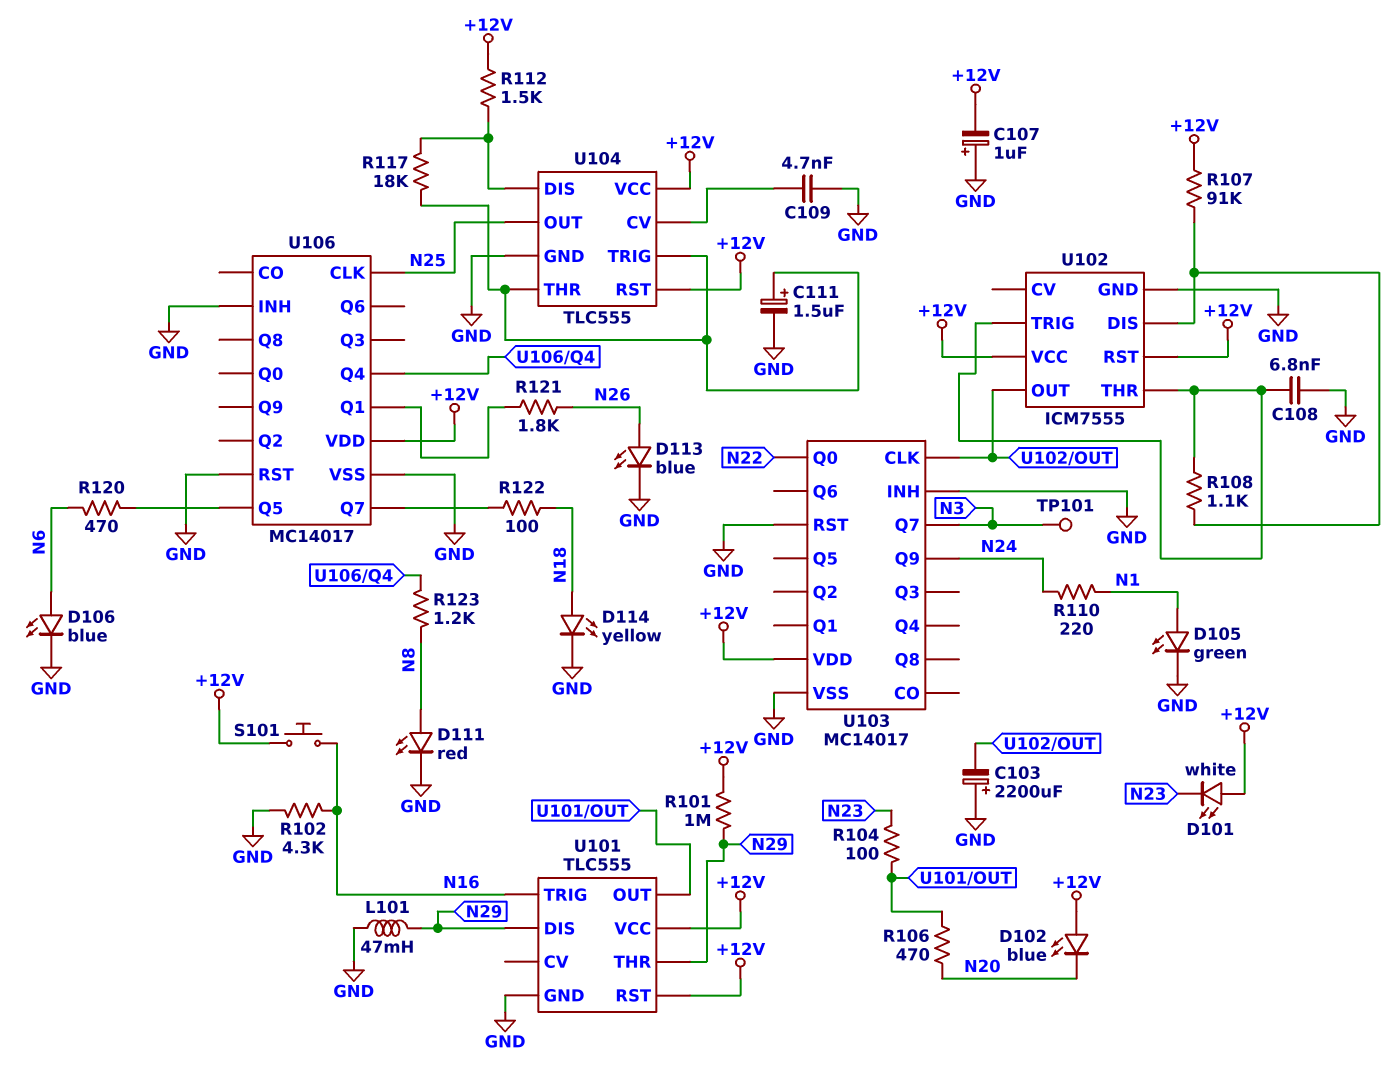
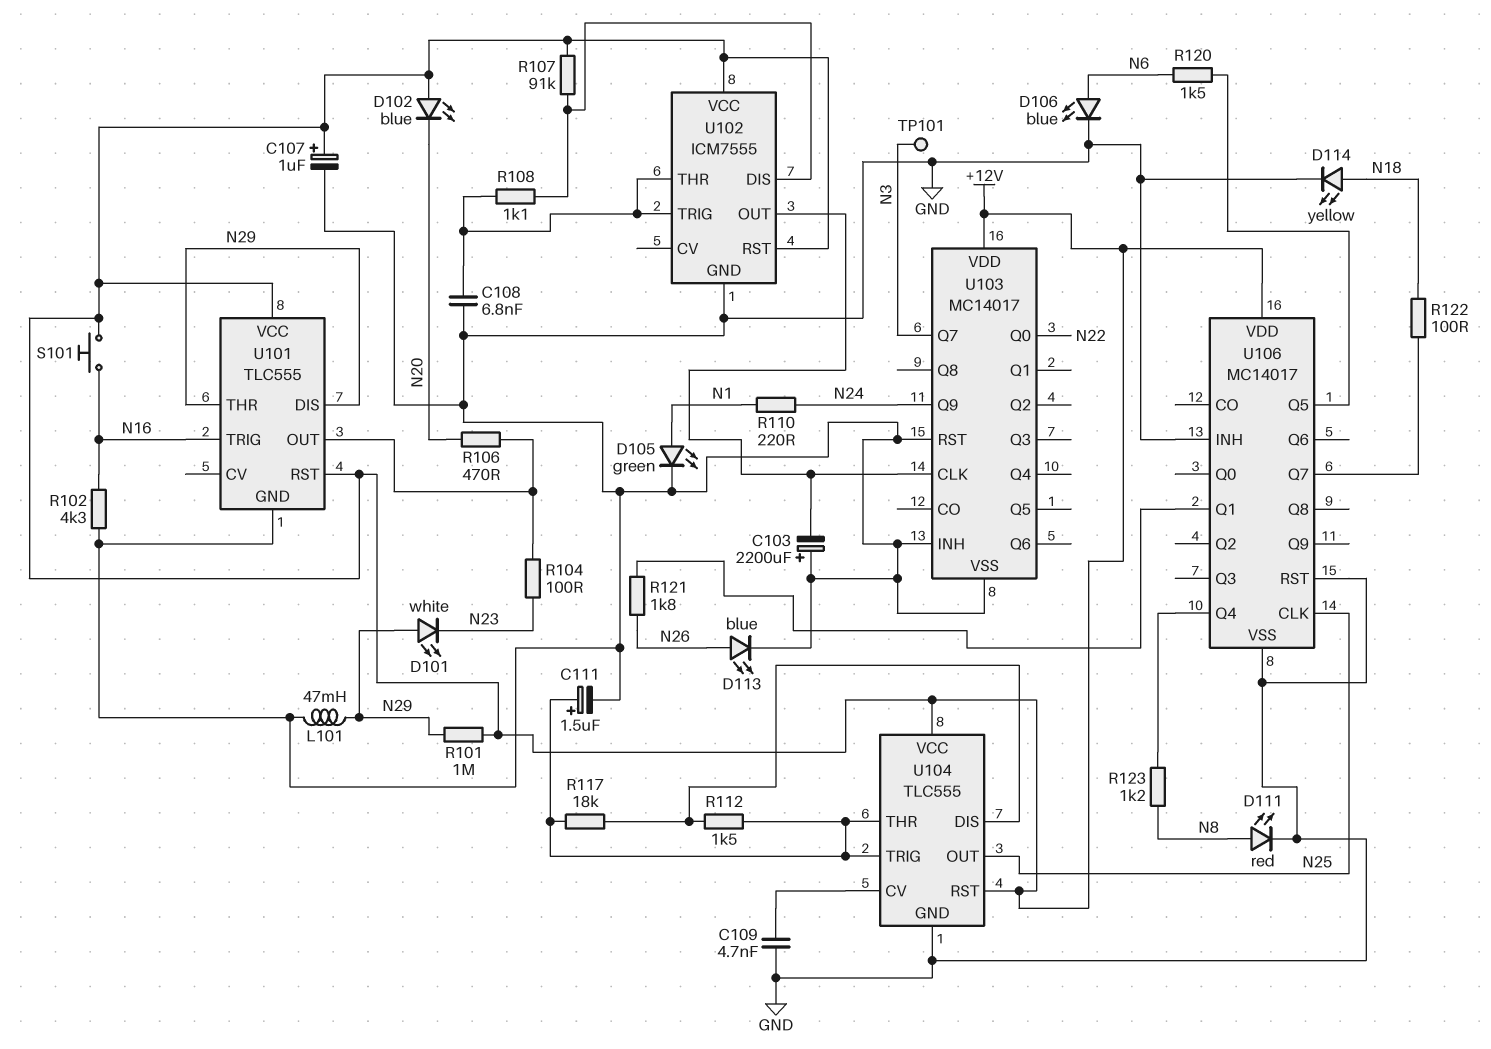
C107: 1uF (plus GND, minus +12V) -> 1uF (plus +12V, minus GND)
D101: LED white (A +12V, K N23) -> LED white (A N29, K N23)
R112: 1.5k (+12V, U104/DIS) -> 1.5k (U104/DIS, U104/THR)
R120: 470 (N6, U106/Q5) -> 1.5k (N6, U106/Q5)

